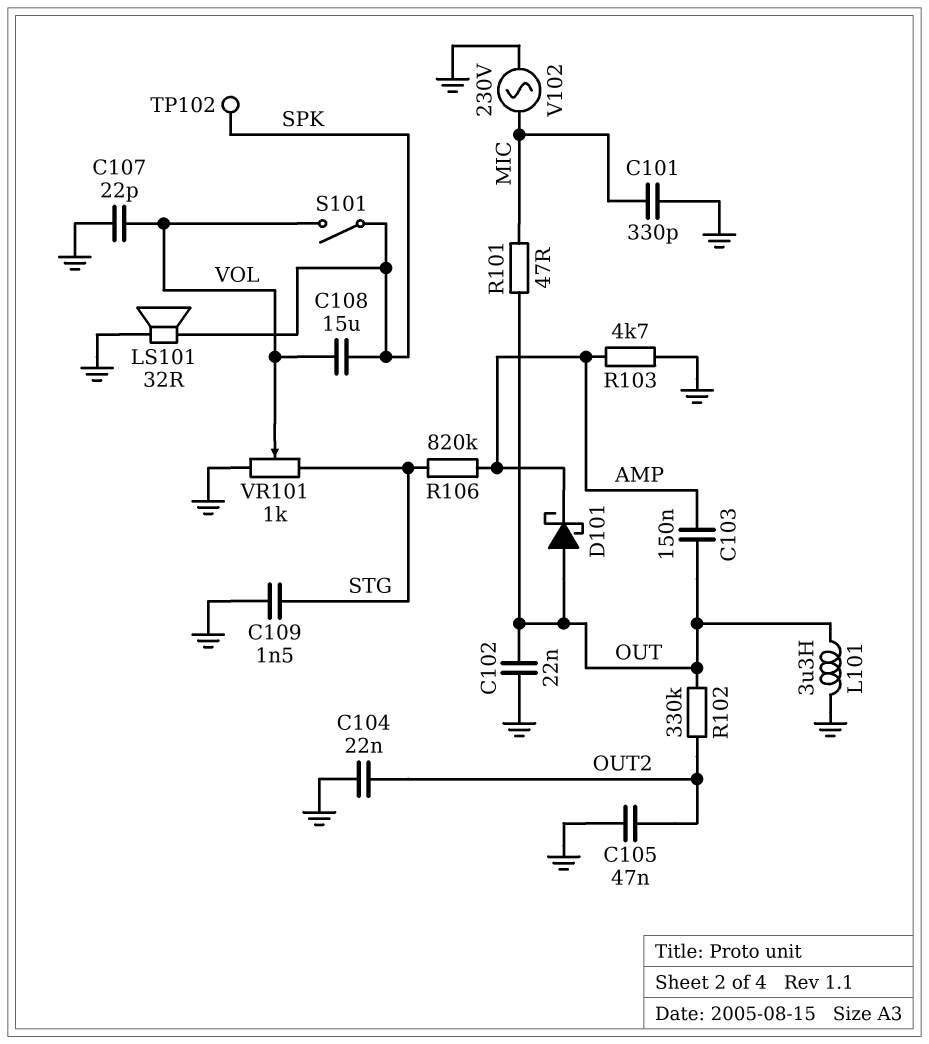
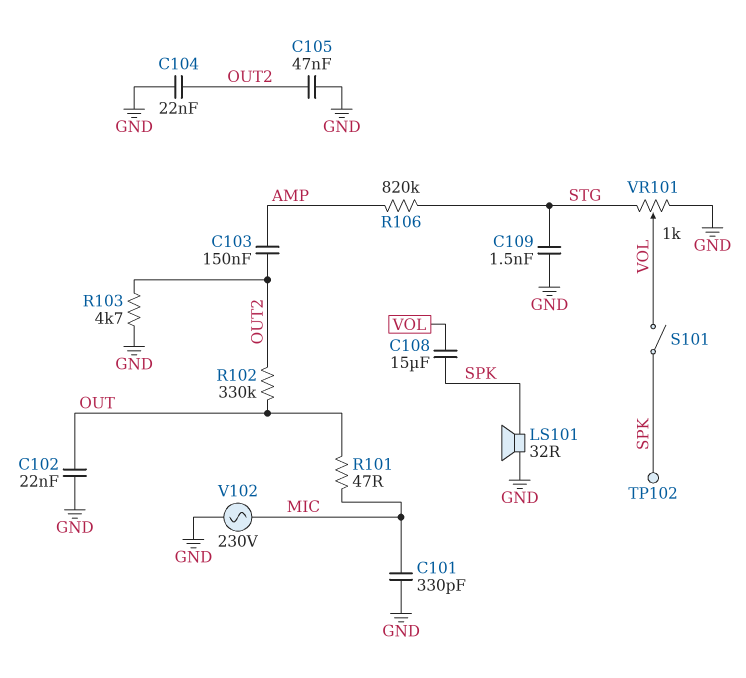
C103: 150nF (AMP, OUT) -> 150nF (AMP, OUT2)
C107: 22pF (GND, VOL) -> none
D101: schottky (A OUT, K AMP) -> none
L101: 3.3uH (GND, OUT) -> none
R103: 4.7k (AMP, GND) -> 4.7k (GND, OUT2)

